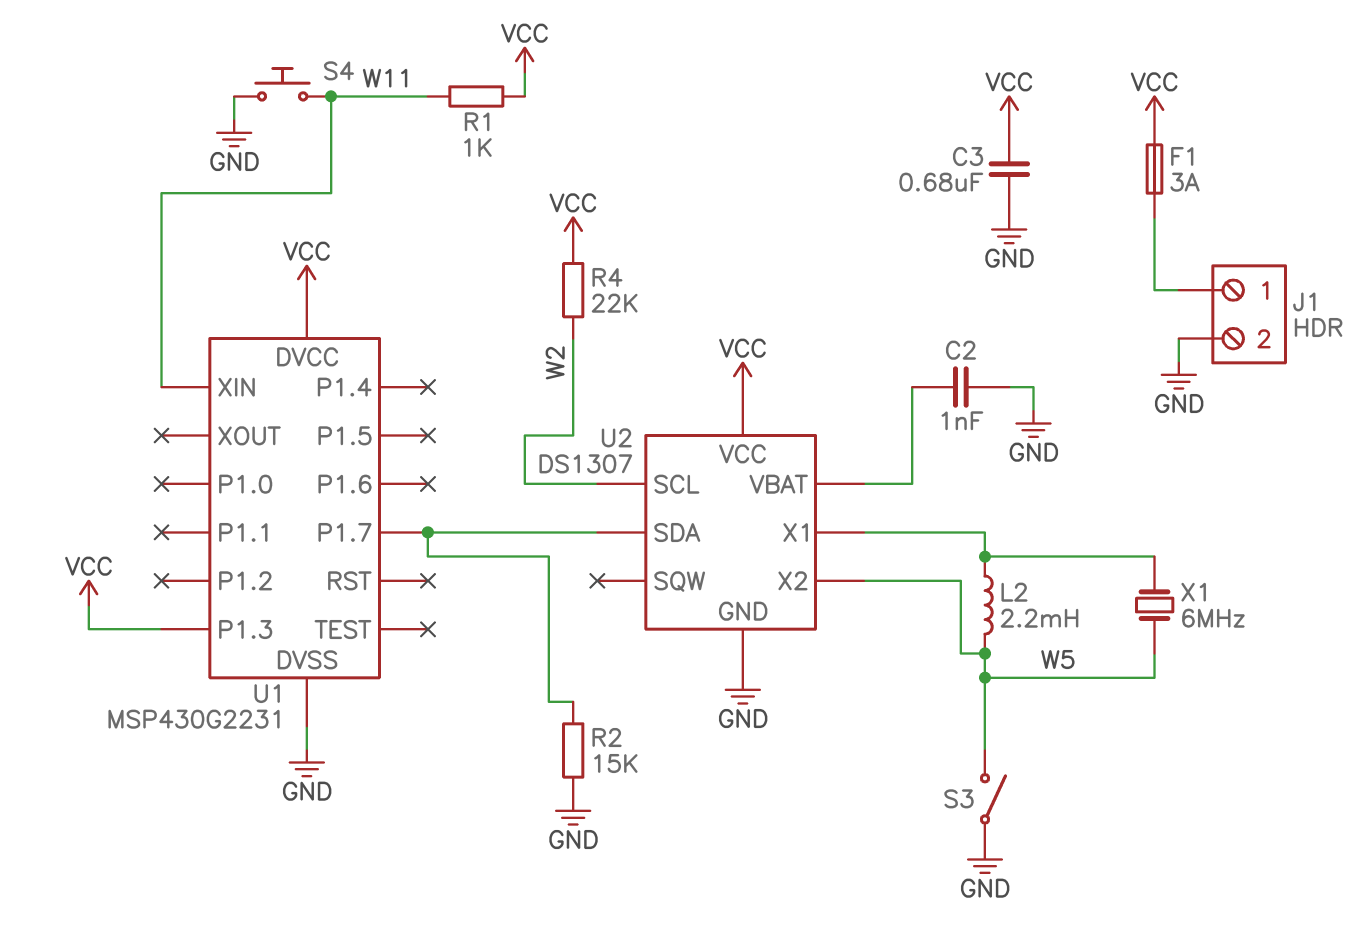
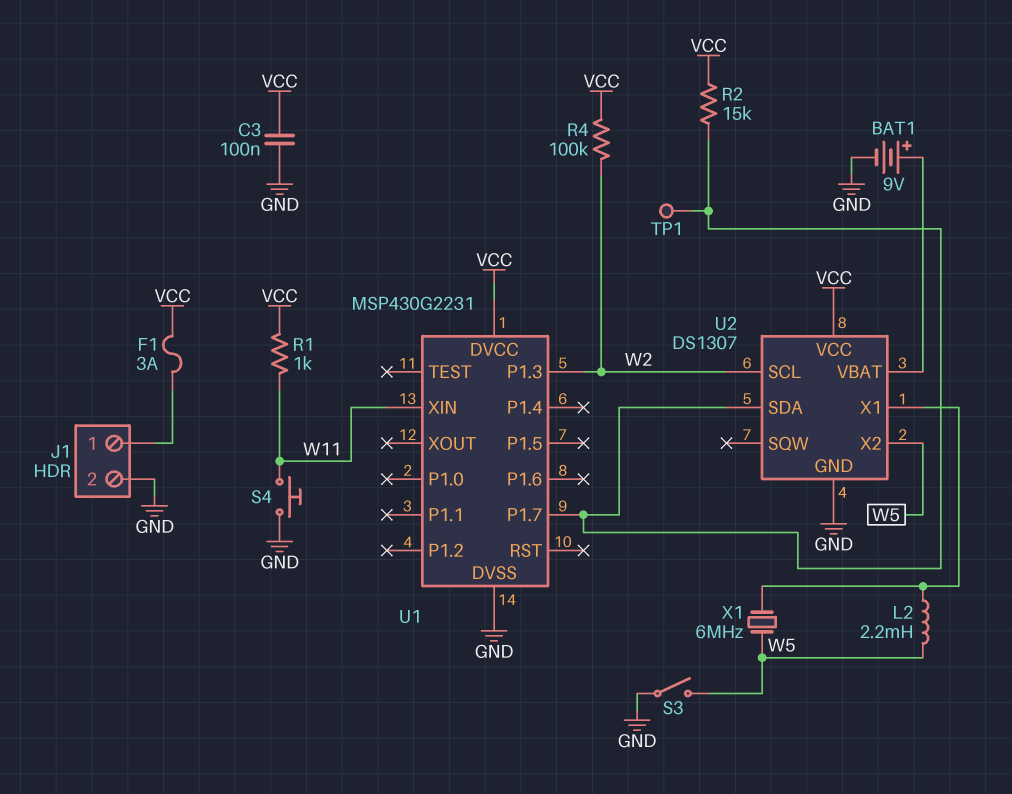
BAT1: none -> 9V (plus U2/VBAT, minus GND)
C2: 1nF (GND, U2/VBAT) -> none
C3: 680nF (GND, VCC) -> 100nF (GND, VCC)
R2: 15k (GND, U1/P1.7) -> 15k (U1/P1.7, VCC)
R4: 22k (VCC, W2) -> 100k (VCC, W2)
TP1: none -> test point (U1/P1.7)
U1 pin P1.3: VCC -> W2

